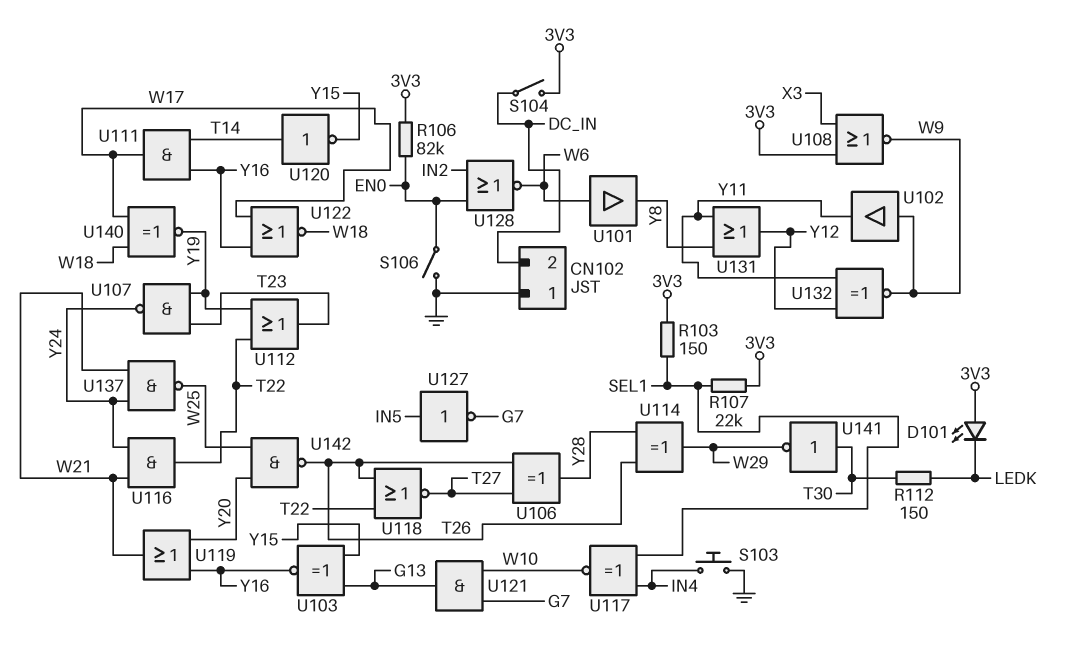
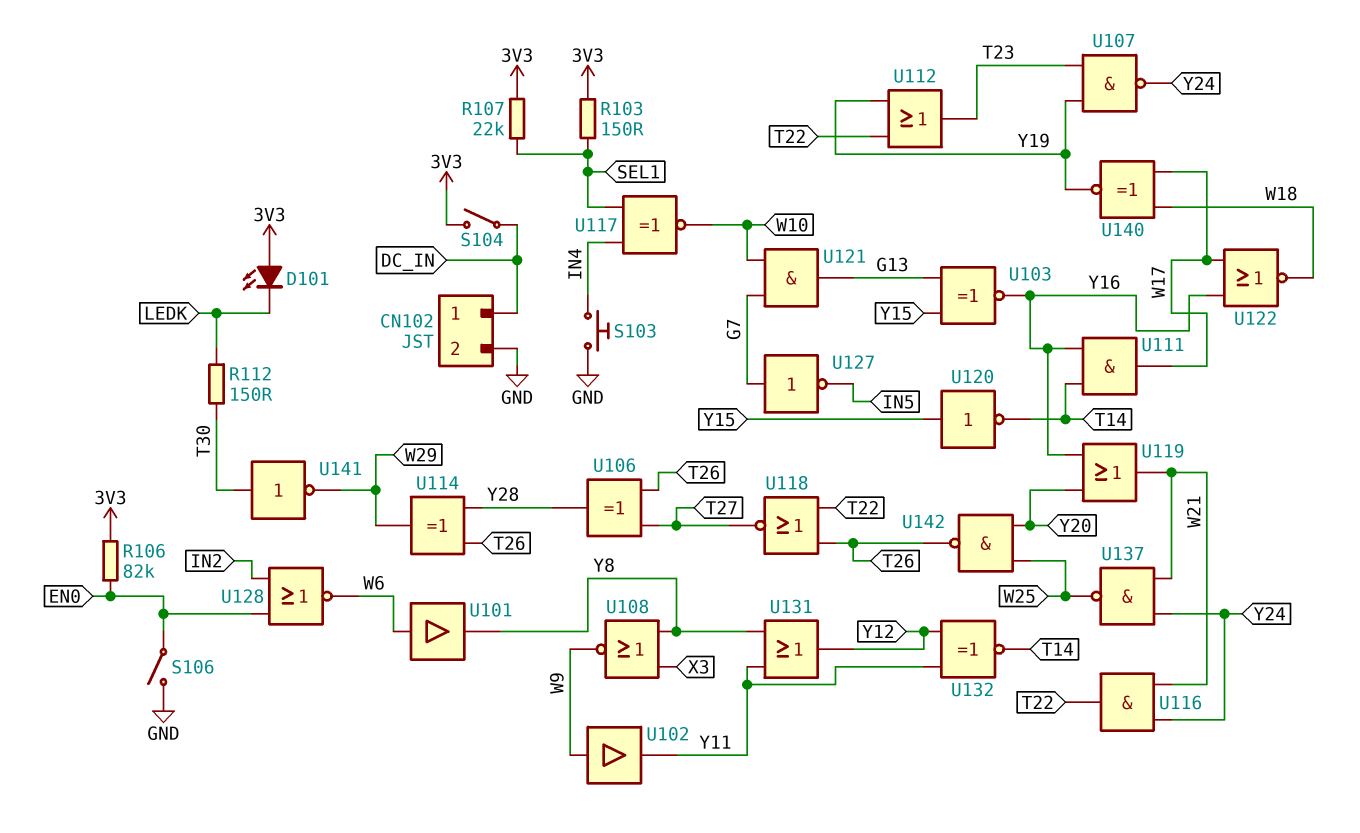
CN102 pin 1: GND -> DC_IN
CN102 pin 2: DC_IN -> GND
U108: NOR (in 3V3, in X3, out W9) -> NOR (in X3, in Y8, out W9)
U120: NOT (in T14, out Y15) -> NOT (in Y15, out T14)
U127: NOT (in IN5, out G7) -> NOT (in G7, out IN5)
U132: XNOR (in Y11, in Y12, out W9) -> XNOR (in Y11, in Y12, out T14)

